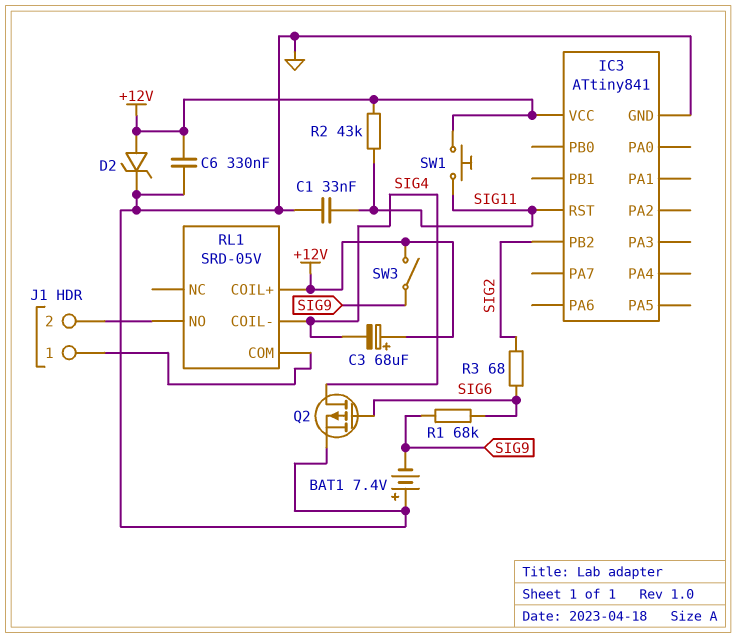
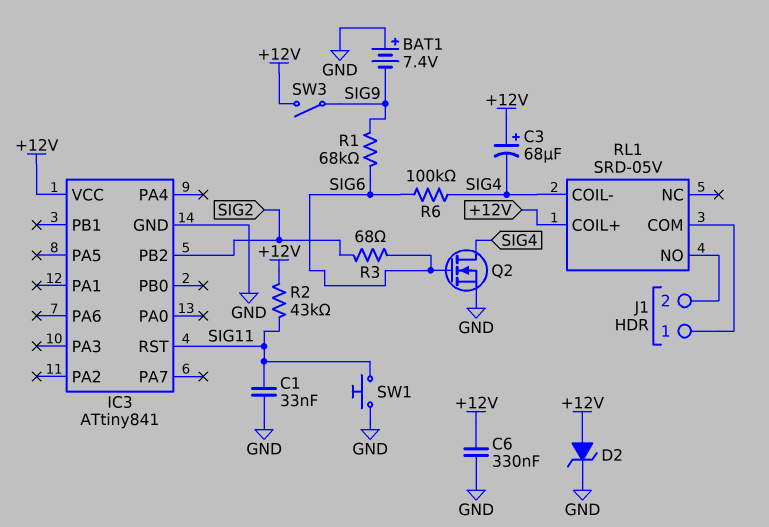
Q2: PMOS (G SIG6, D SIG4, S GND) -> NMOS (G SIG6, D SIG4, S GND)
R6: none -> 100k (SIG4, SIG6)
SW1: button (+12V, SIG11) -> button (GND, SIG11)

